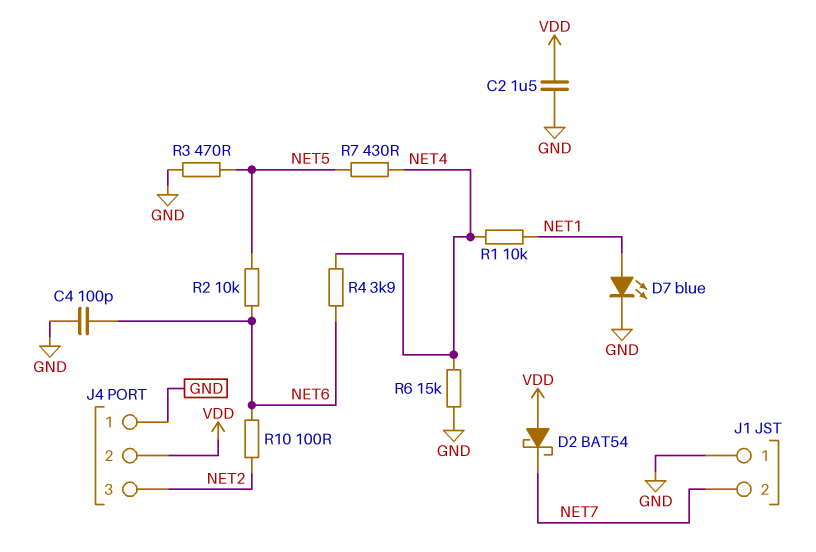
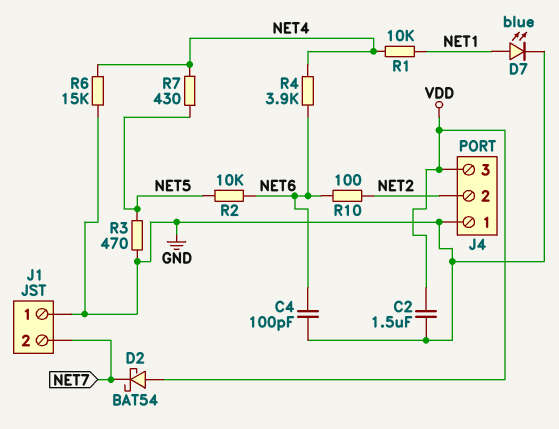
J4 pin 2: VDD -> NET2
J4 pin 3: NET2 -> VDD

